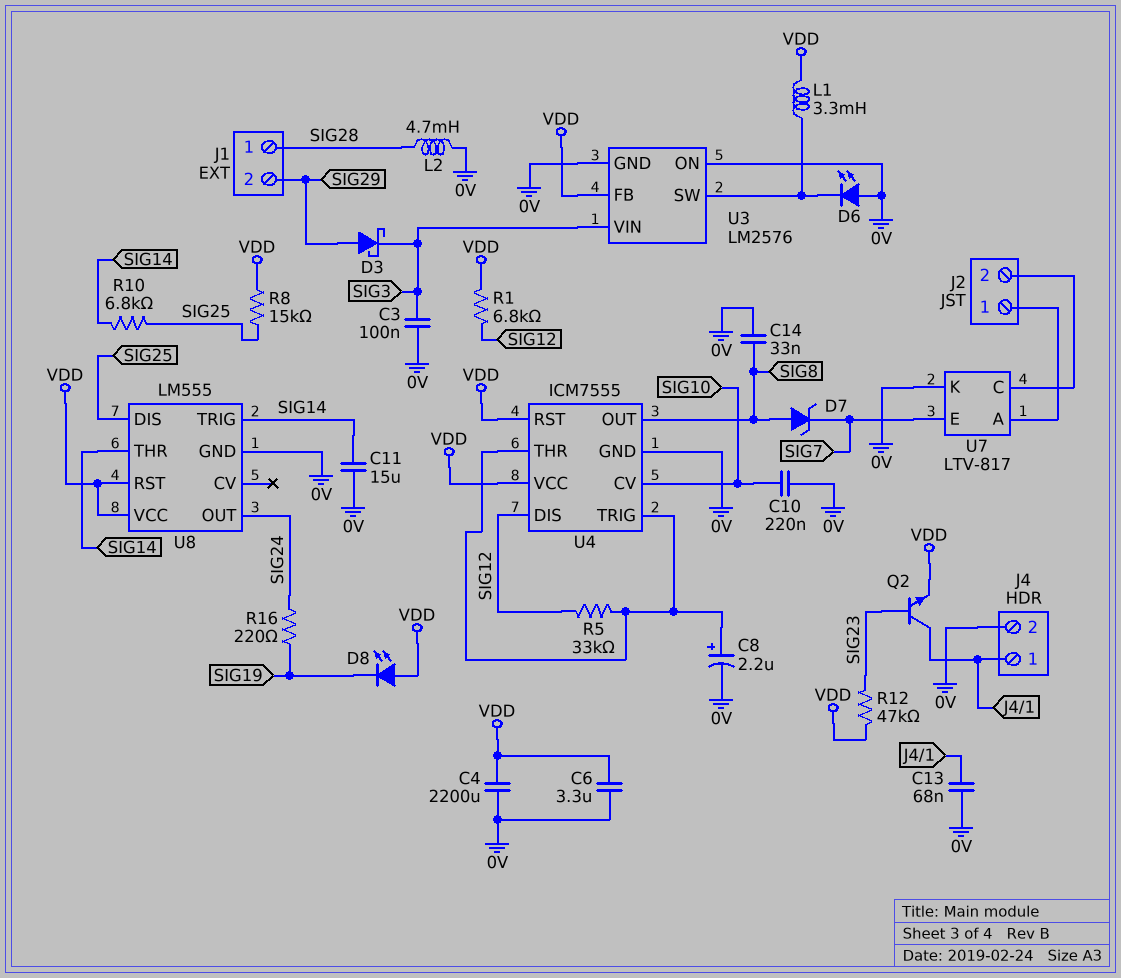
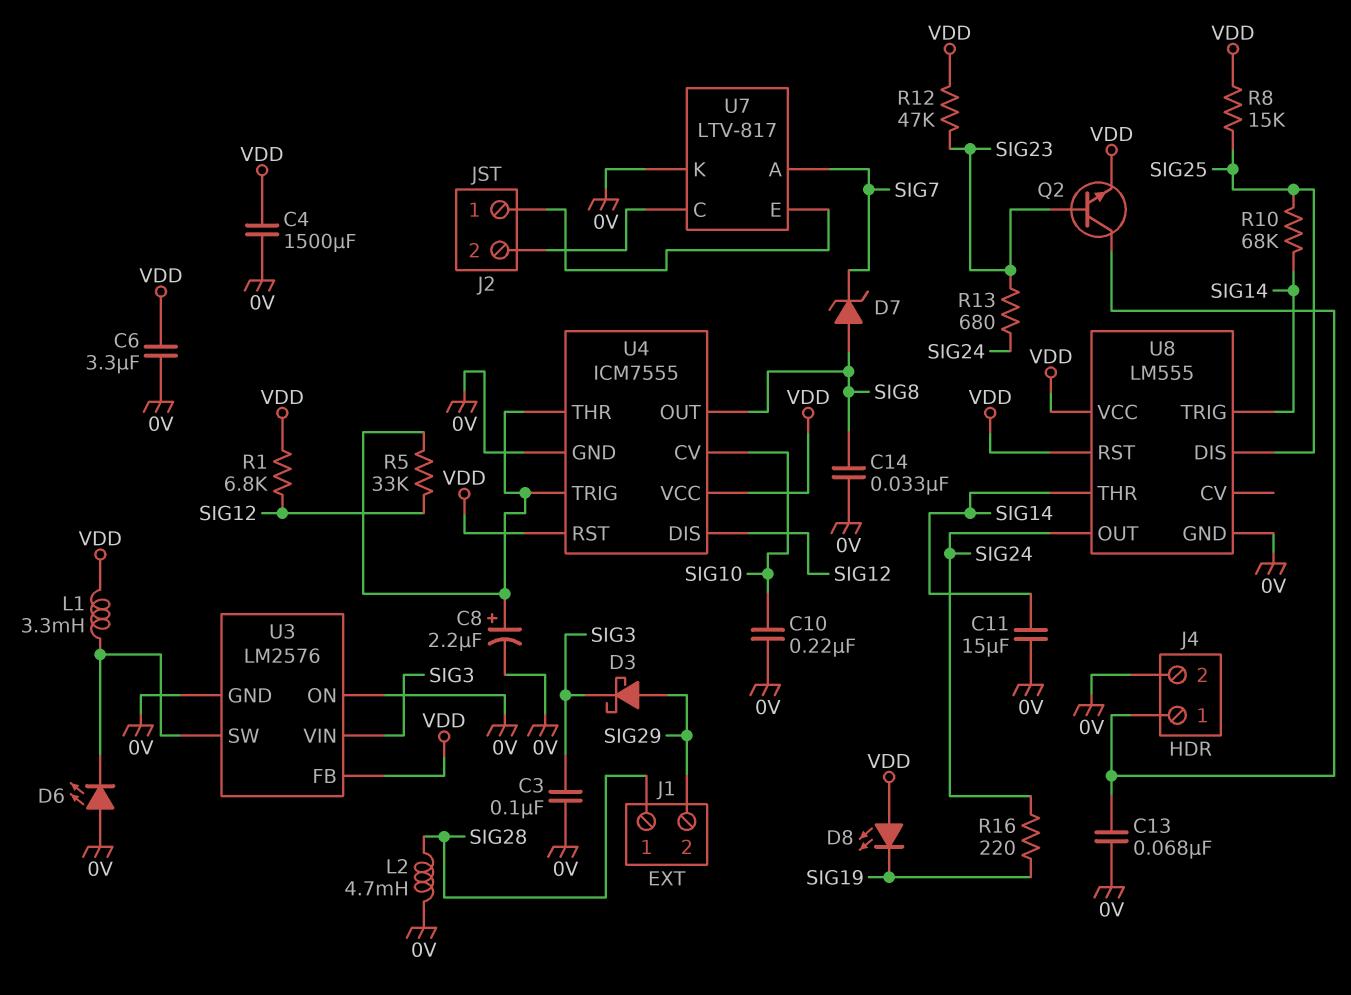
C4: 2200uF (0V, VDD) -> 1500uF (0V, VDD)
R10: 6.8k (SIG14, SIG25) -> 68k (SIG14, SIG25)
R13: none -> 680 (SIG23, SIG24)
U7 pin A: J2/1 -> SIG7
U7 pin E: SIG7 -> J2/1

